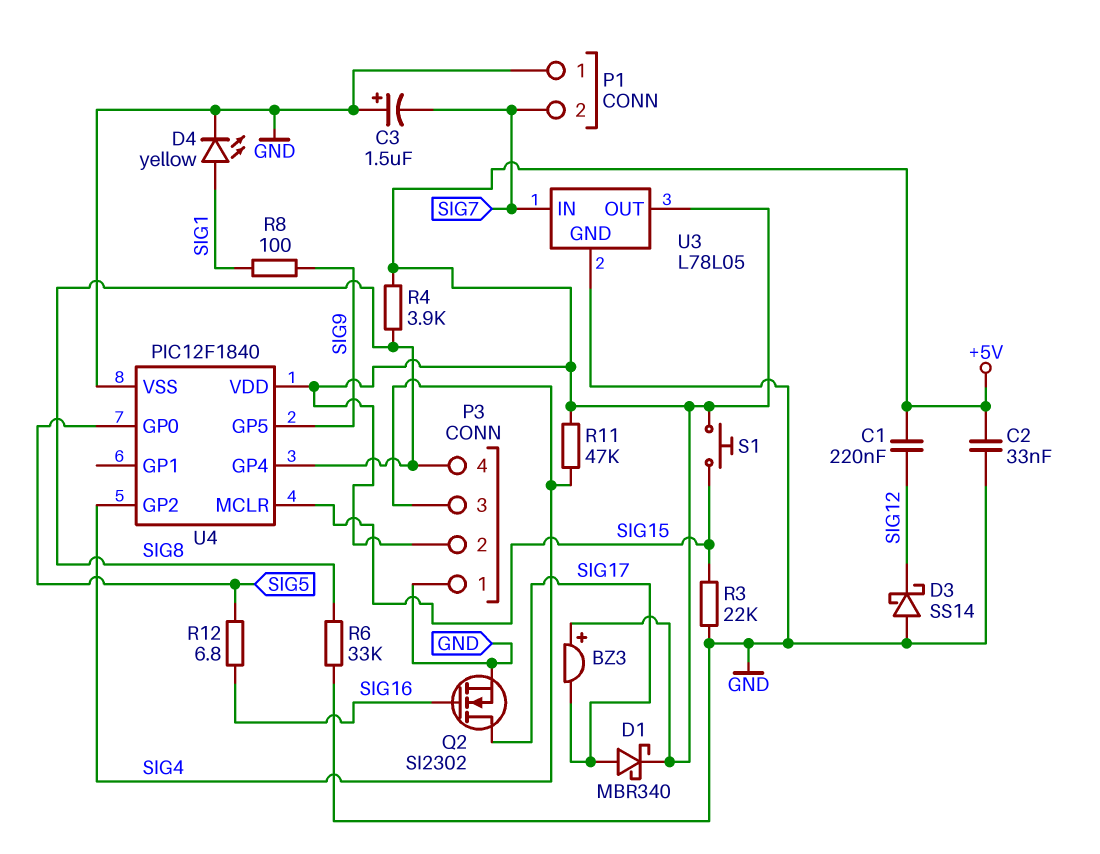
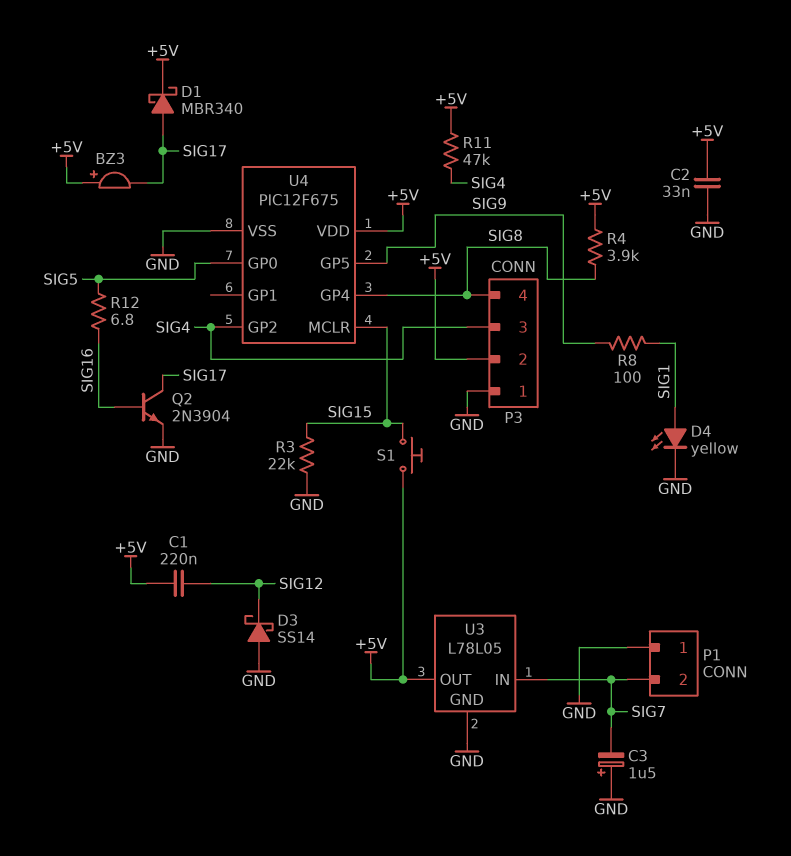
Q2: NMOS SI2302 (G SIG16, D SIG17, S GND) -> NPN 2N3904 (B SIG16, C SIG17, E GND)
R6: 33k (GND, SIG8) -> none
U4: PIC12F1840 -> PIC12F675

